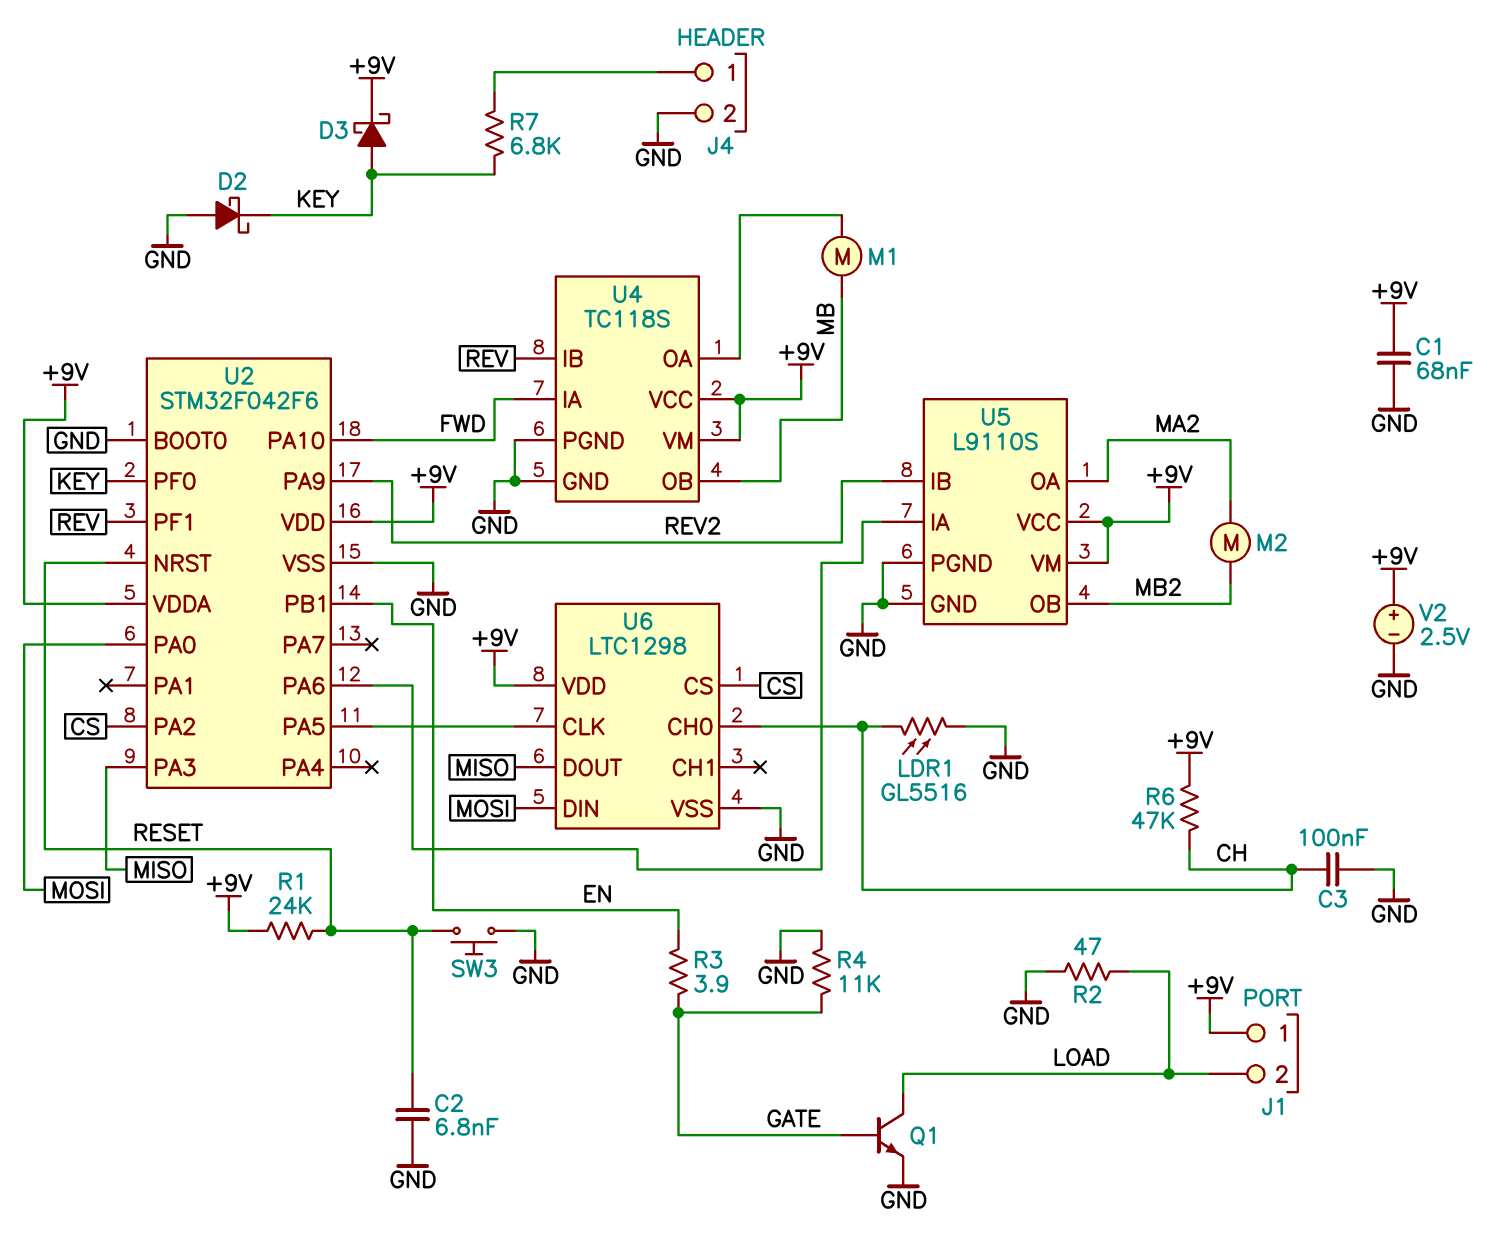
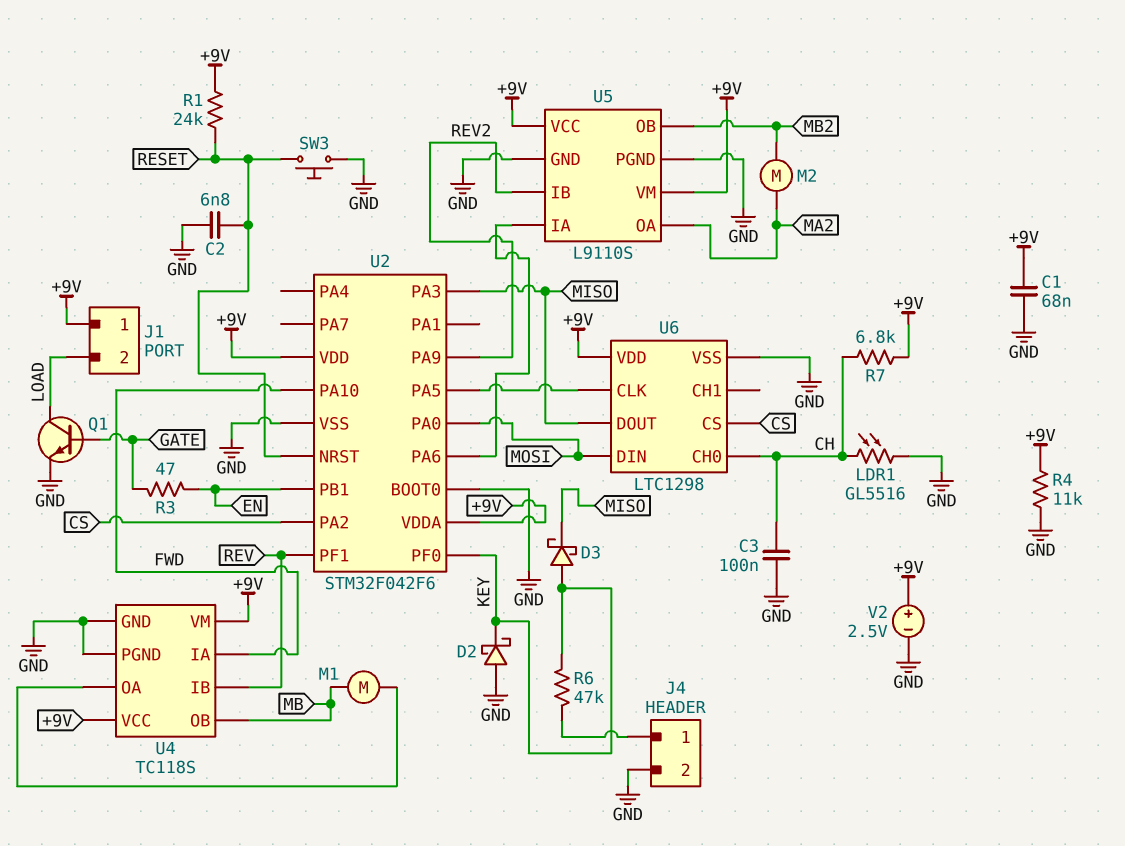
D3: schottky (A KEY, K +9V) -> schottky (A KEY, K MISO)
R2: 47 (GND, LOAD) -> none
R3: 3.9 (EN, GATE) -> 47 (EN, GATE)
R4: 11k (GATE, GND) -> 11k (+9V, GND)
R6: 47k (+9V, CH) -> 47k (J4/1, KEY)
R7: 6.8k (J4/1, KEY) -> 6.8k (+9V, CH)

